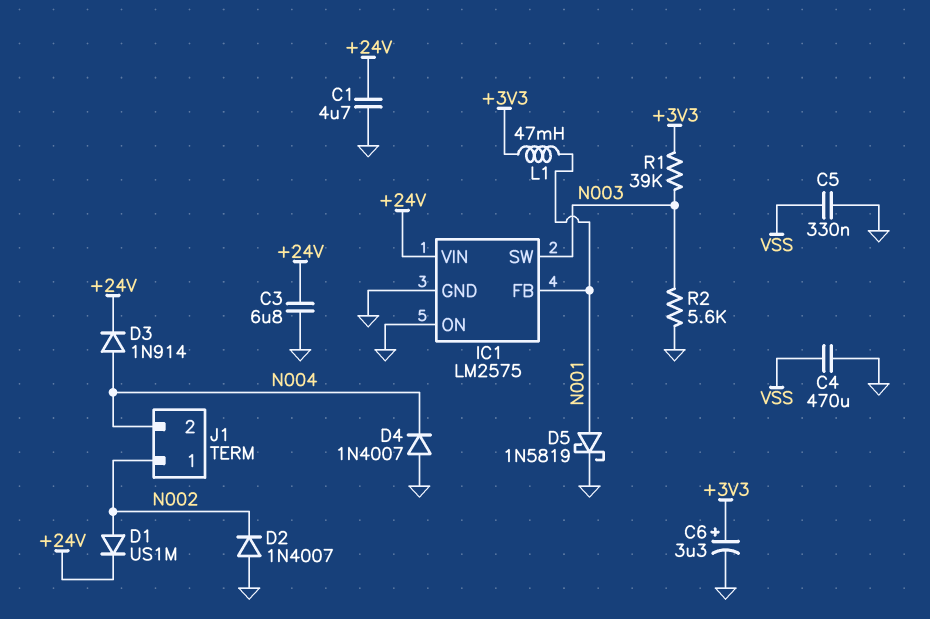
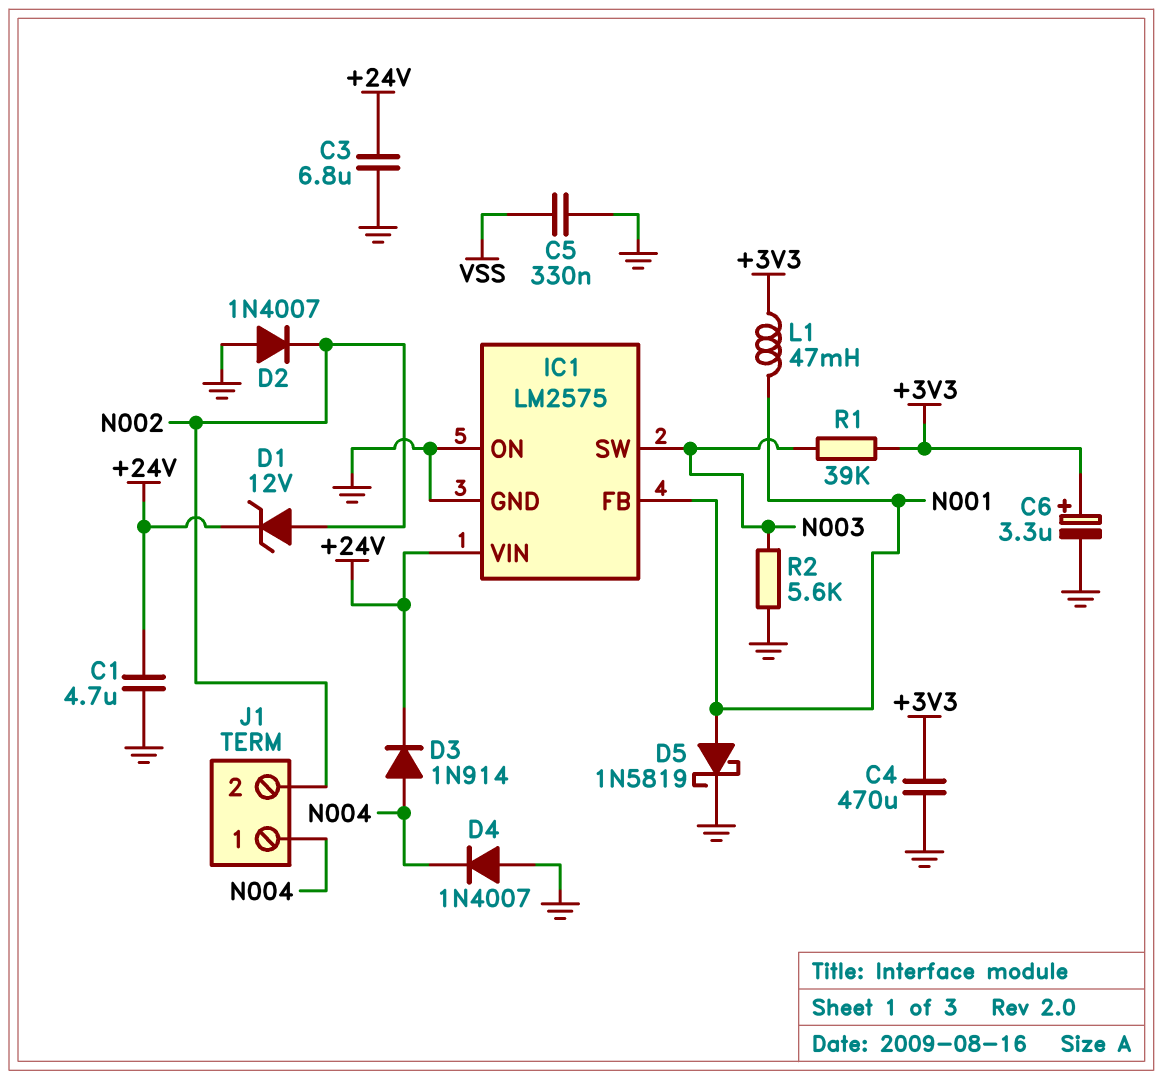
C4: 470uF (GND, VSS) -> 470uF (+3V3, GND)
D1: diode US1M (A N002, K +24V) -> zener 12V (A N002, K +24V)
J1 pin 1: N002 -> N004
J1 pin 2: N004 -> N002

